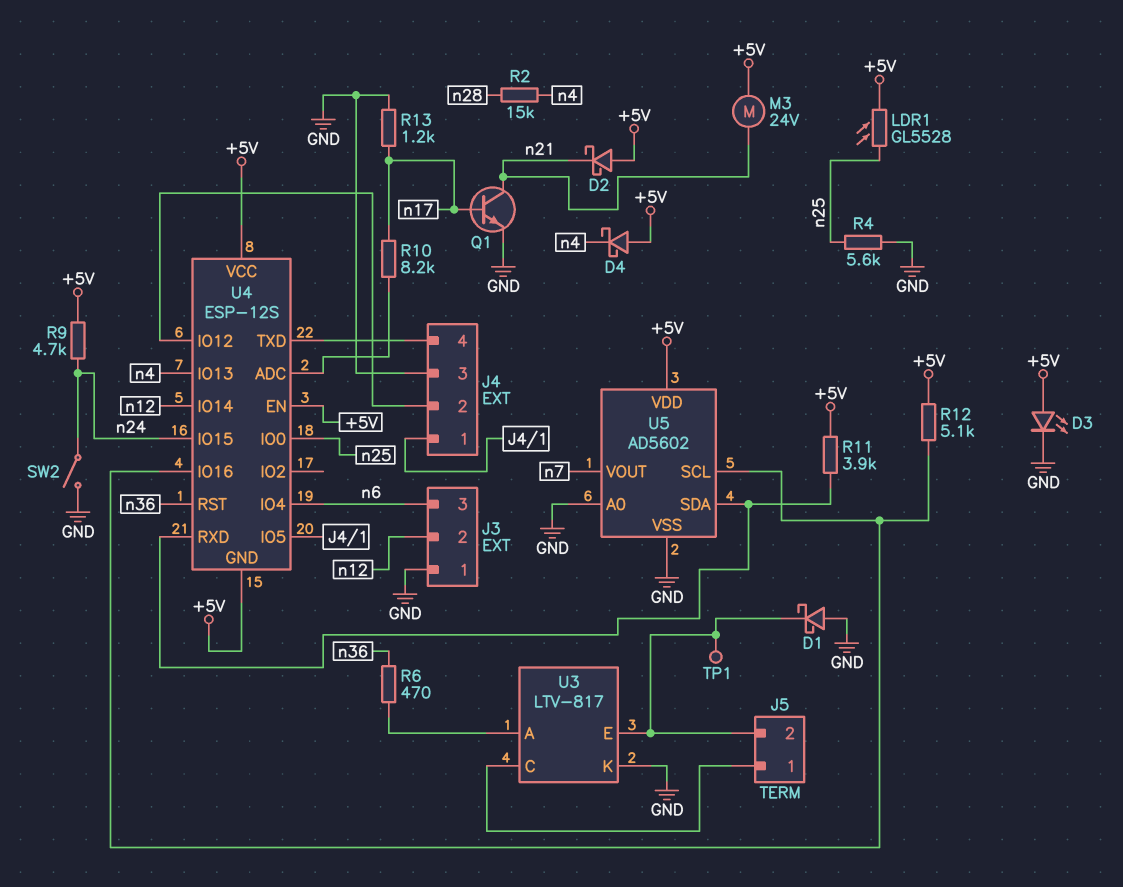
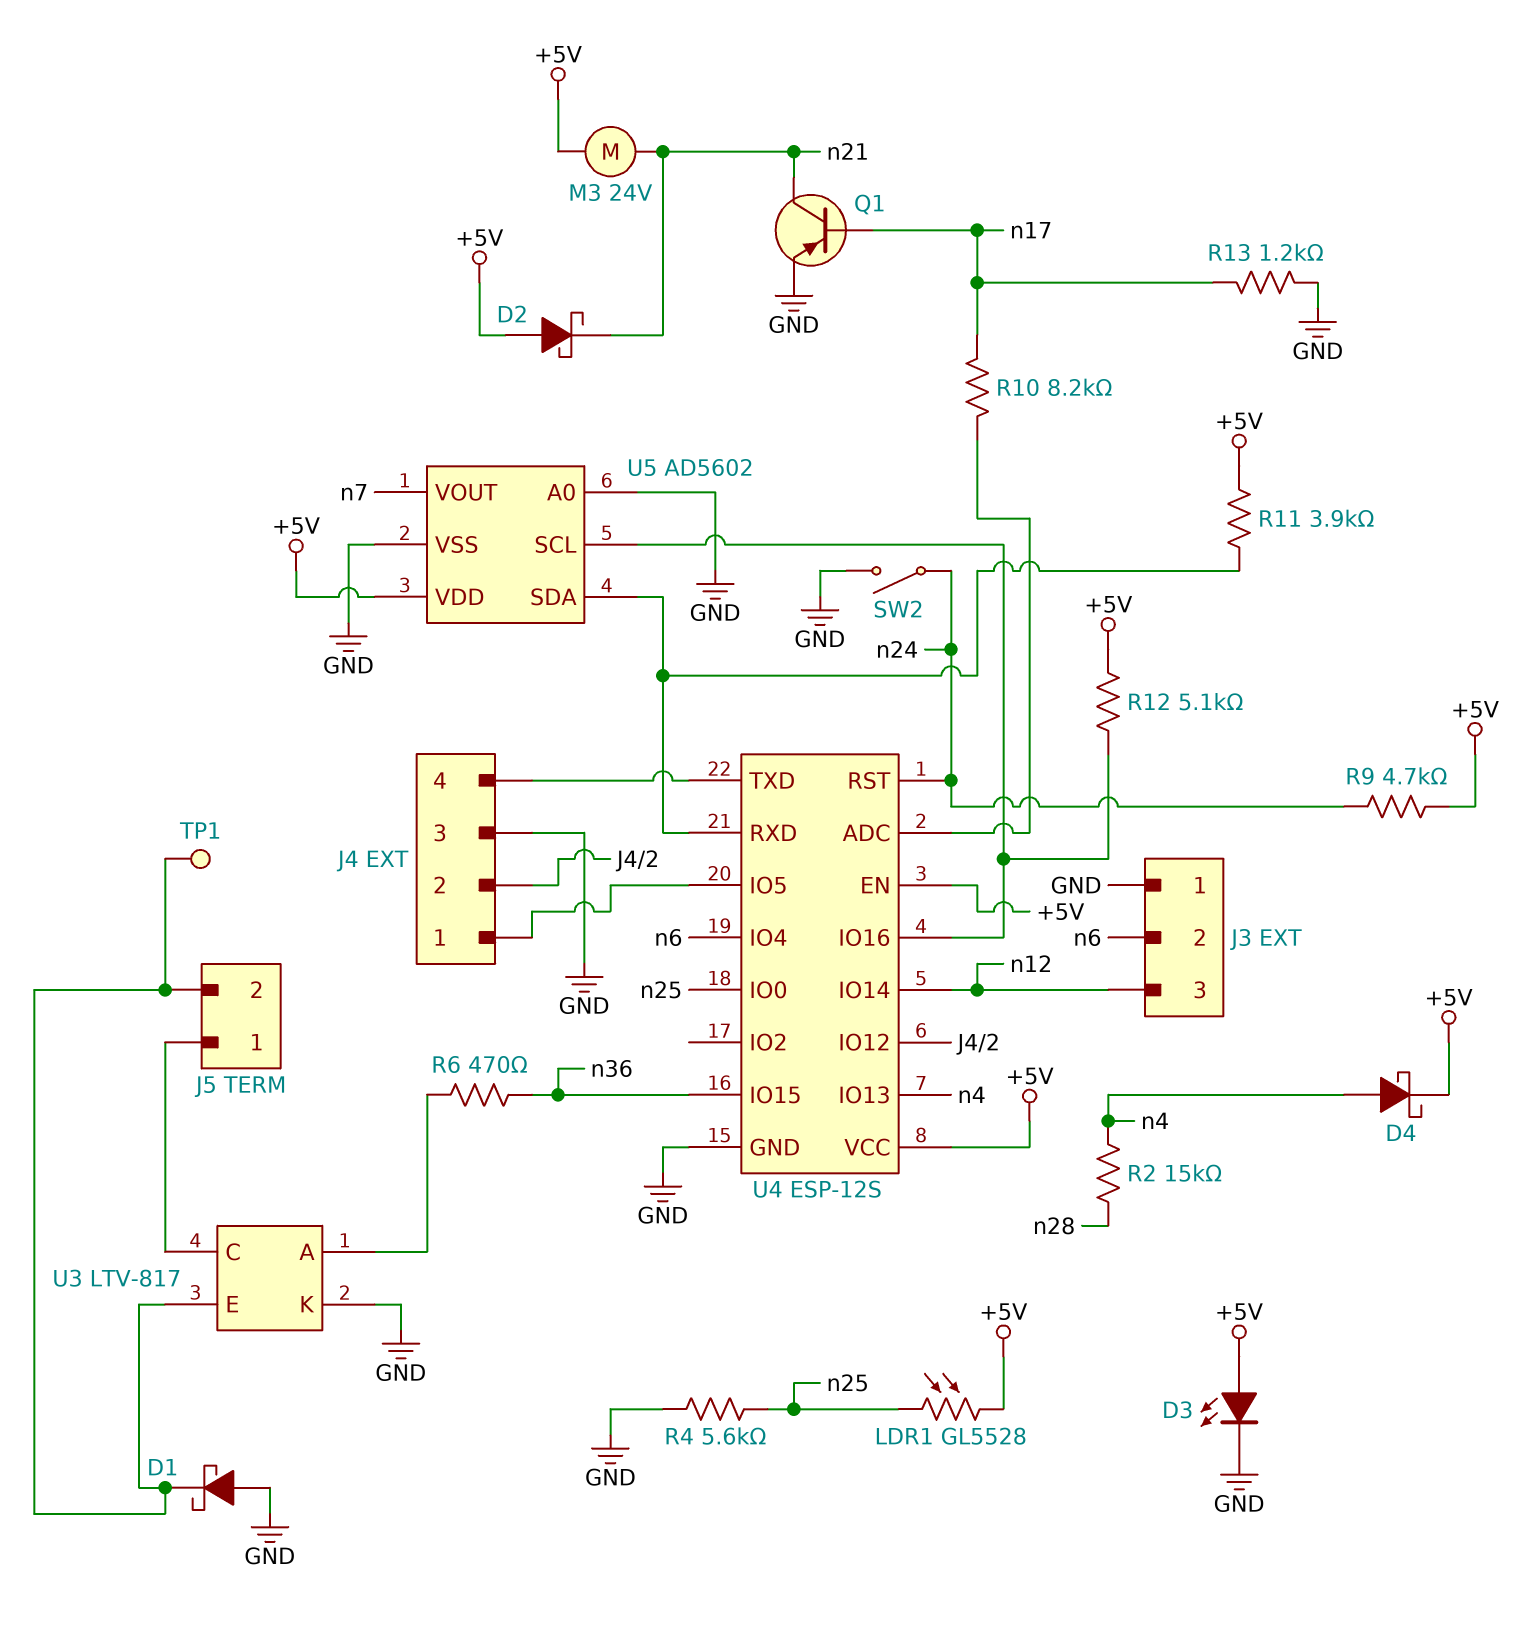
D4: schottky (A +5V, K n4) -> schottky (A n4, K +5V)
J3 pin 2: n12 -> n6
J3 pin 3: n6 -> n12
Q1: NPN (B n17, C n21, E GND) -> PNP (B n17, C n21, E GND)
U4 pin GND: +5V -> GND
U4 pin IO15: n24 -> n36
U4 pin RST: n36 -> n24

